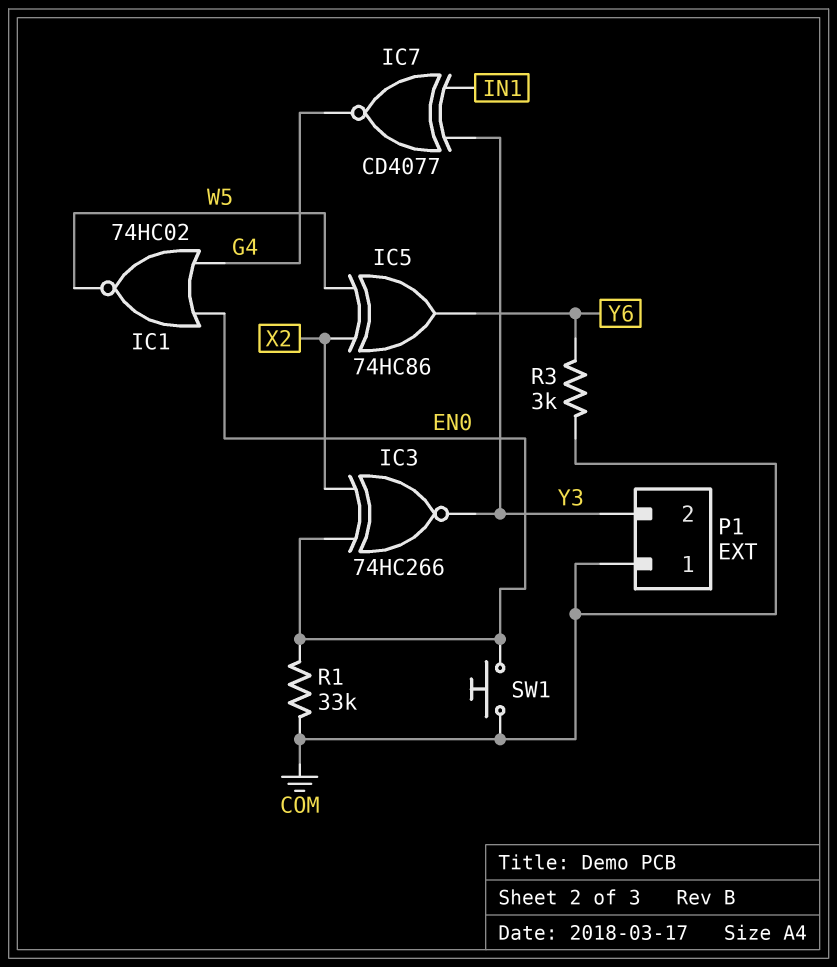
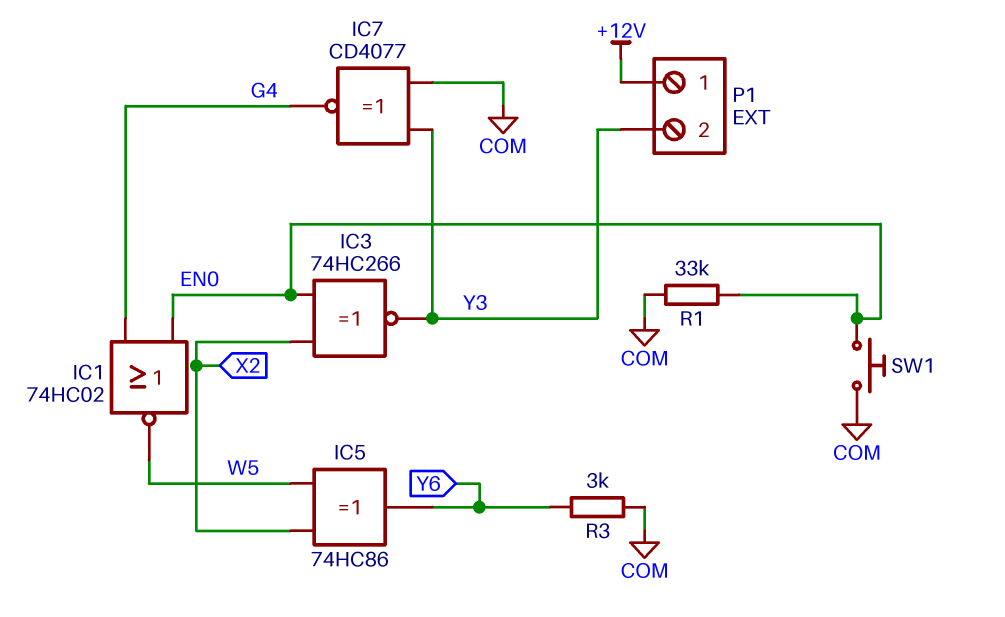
IC7: XNOR CD4077 (in IN1, in Y3, out G4) -> XNOR CD4077 (in COM, in Y3, out G4)
P1 pin 1: COM -> +12V

